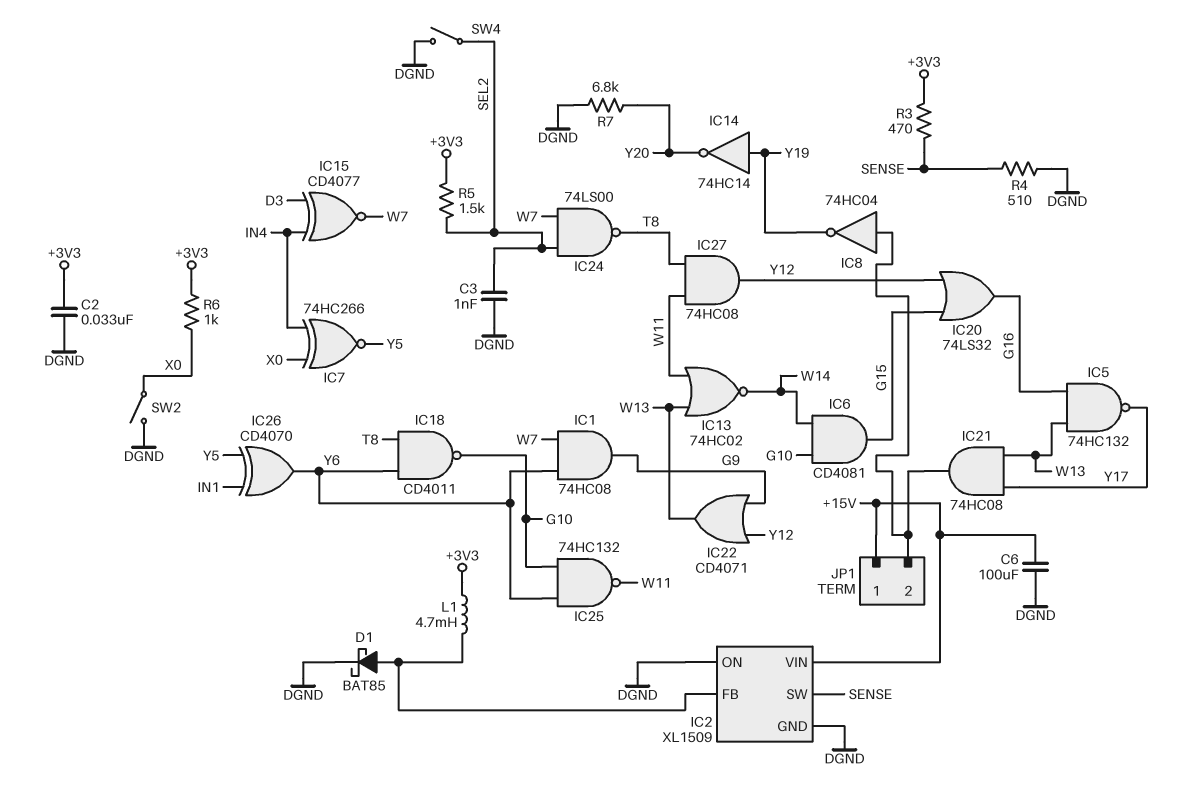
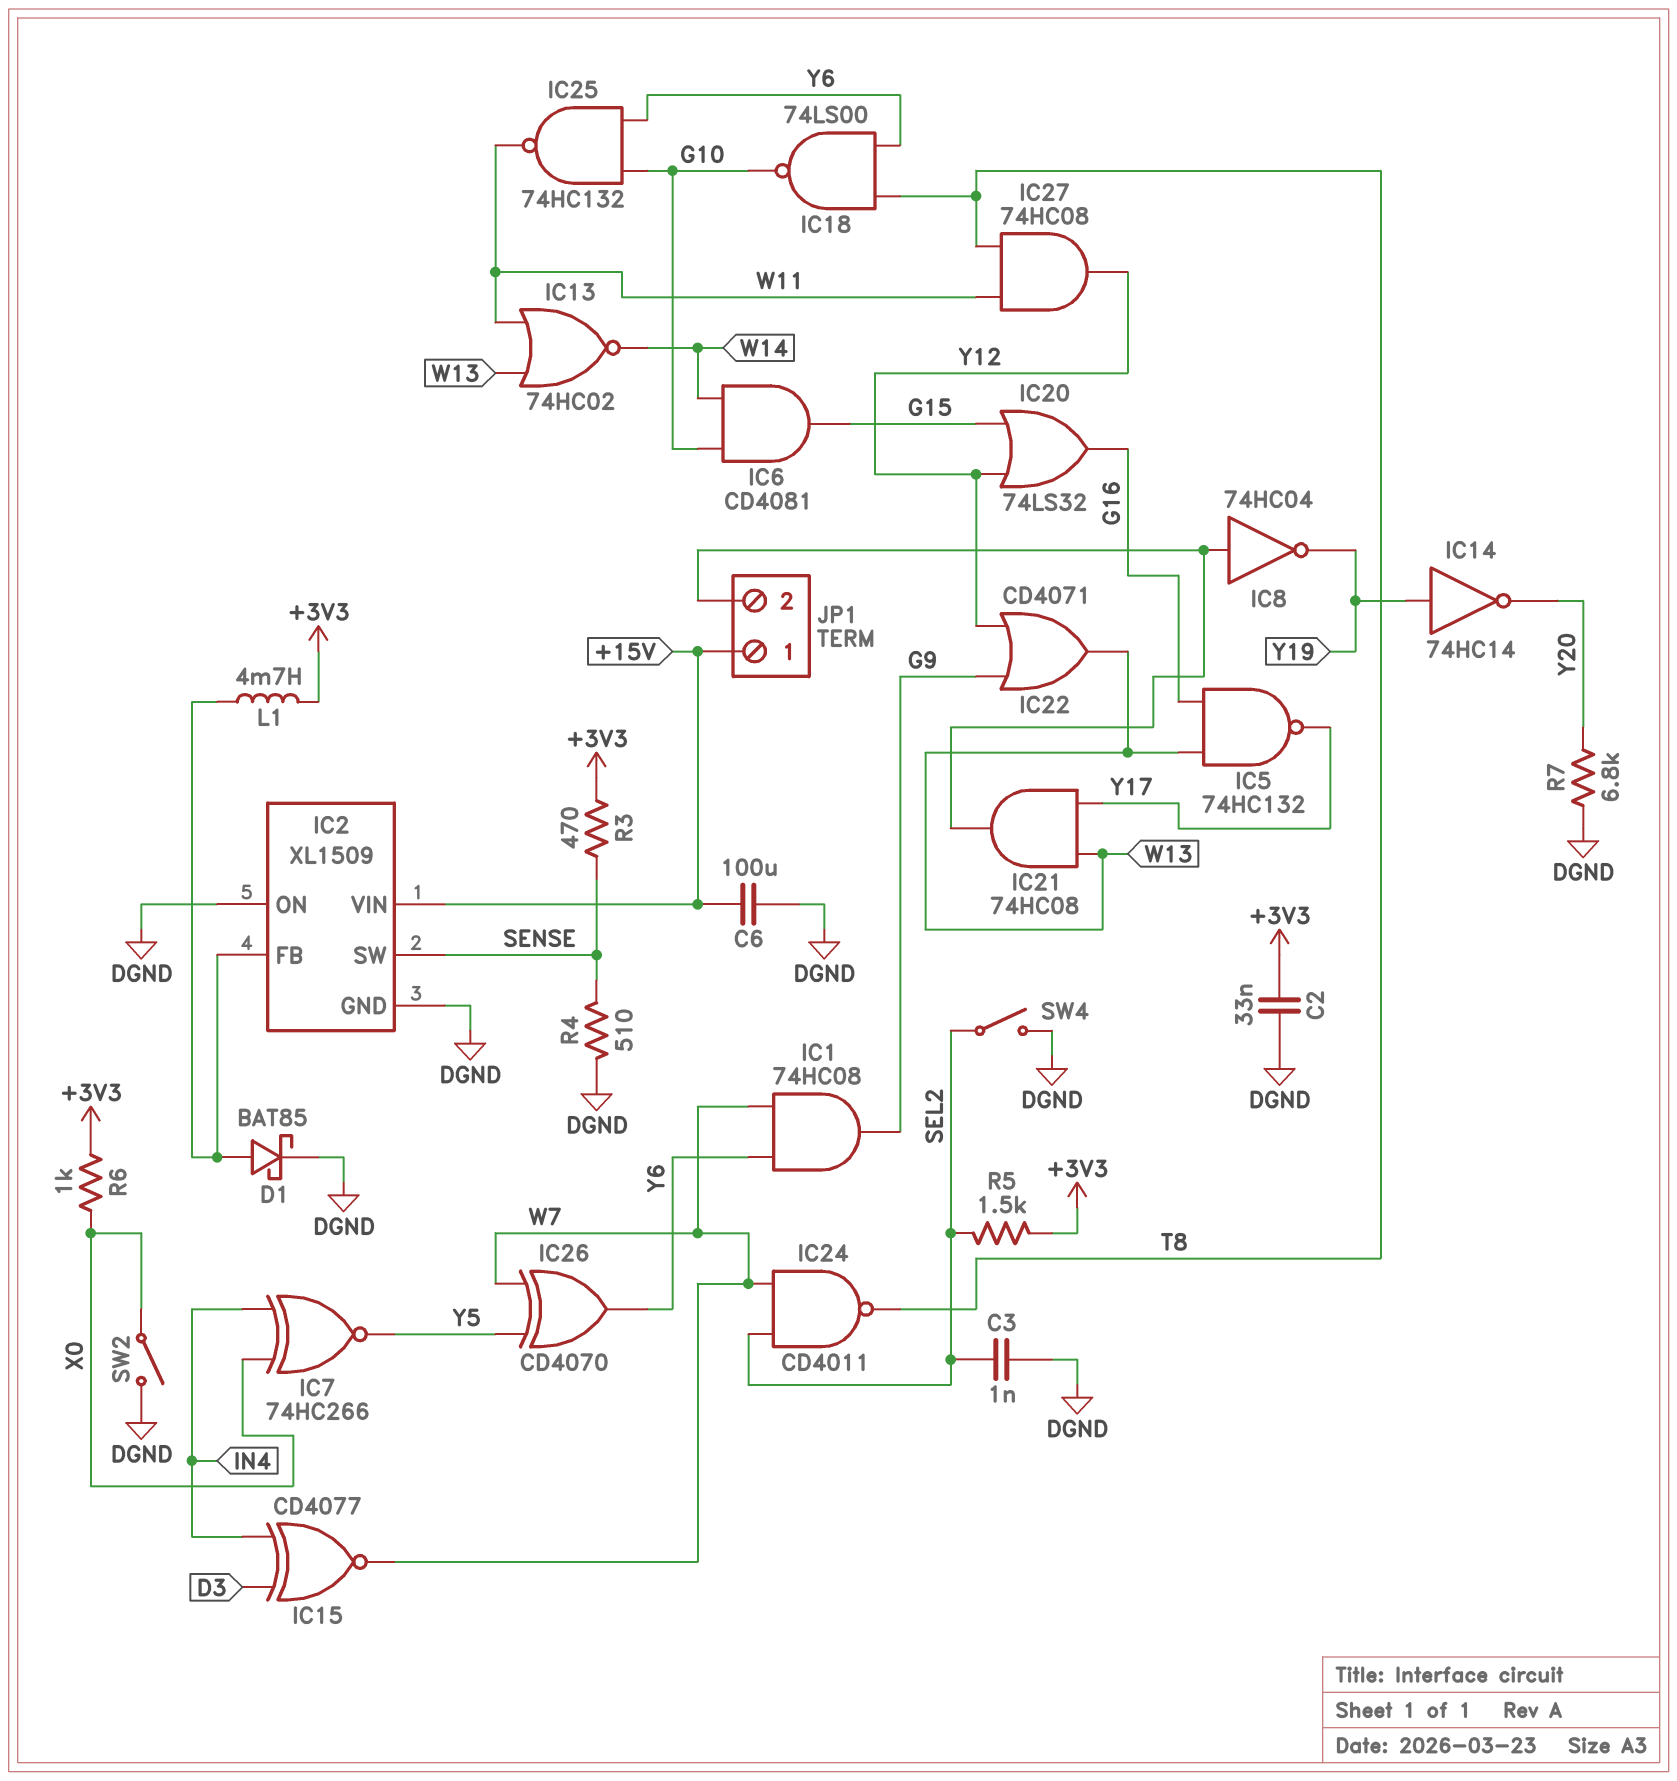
IC18: NAND CD4011 (in T8, in Y6, out G10) -> NAND 74LS00 (in T8, in Y6, out G10)
IC24: NAND 74LS00 (in SEL2, in W7, out T8) -> NAND CD4011 (in SEL2, in W7, out T8)
IC26: XOR CD4070 (in IN1, in Y5, out Y6) -> XOR CD4070 (in W7, in Y5, out Y6)

